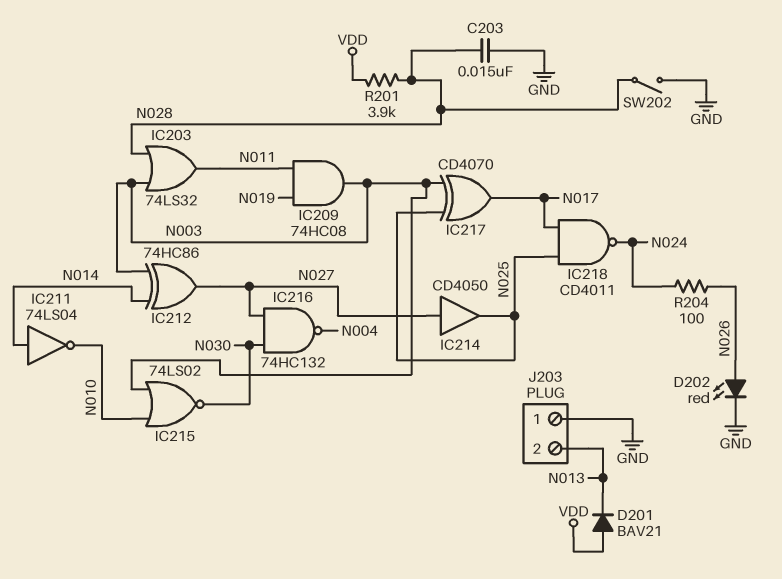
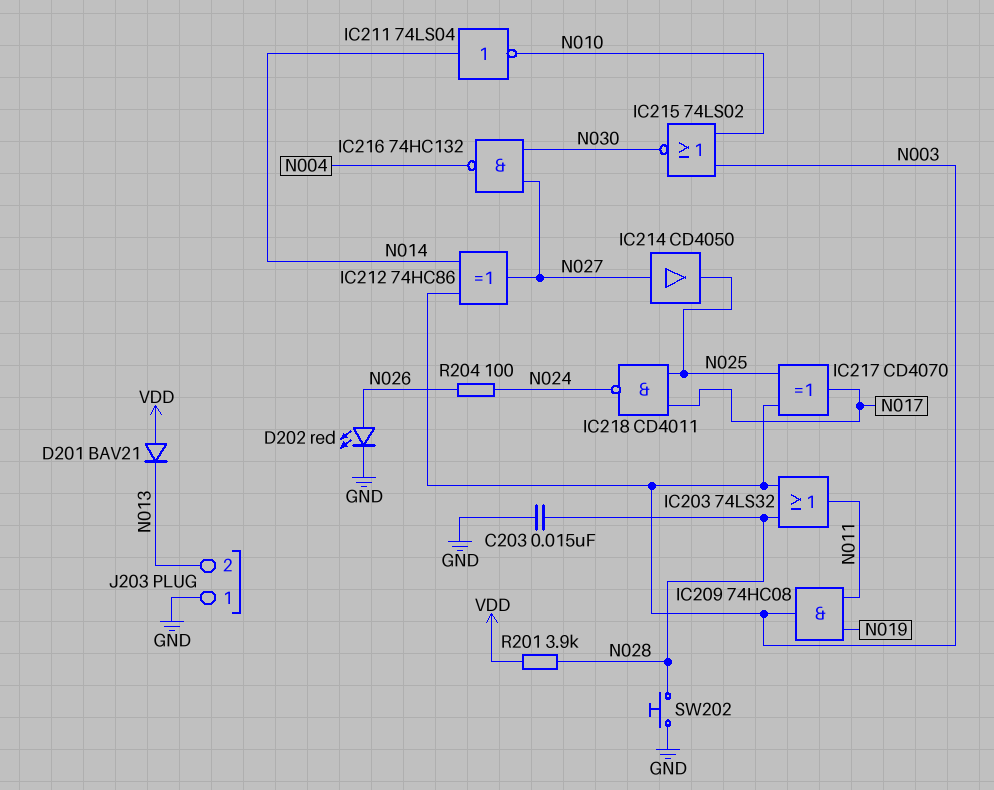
SW202: switch (GND, N028) -> button (GND, N028)

